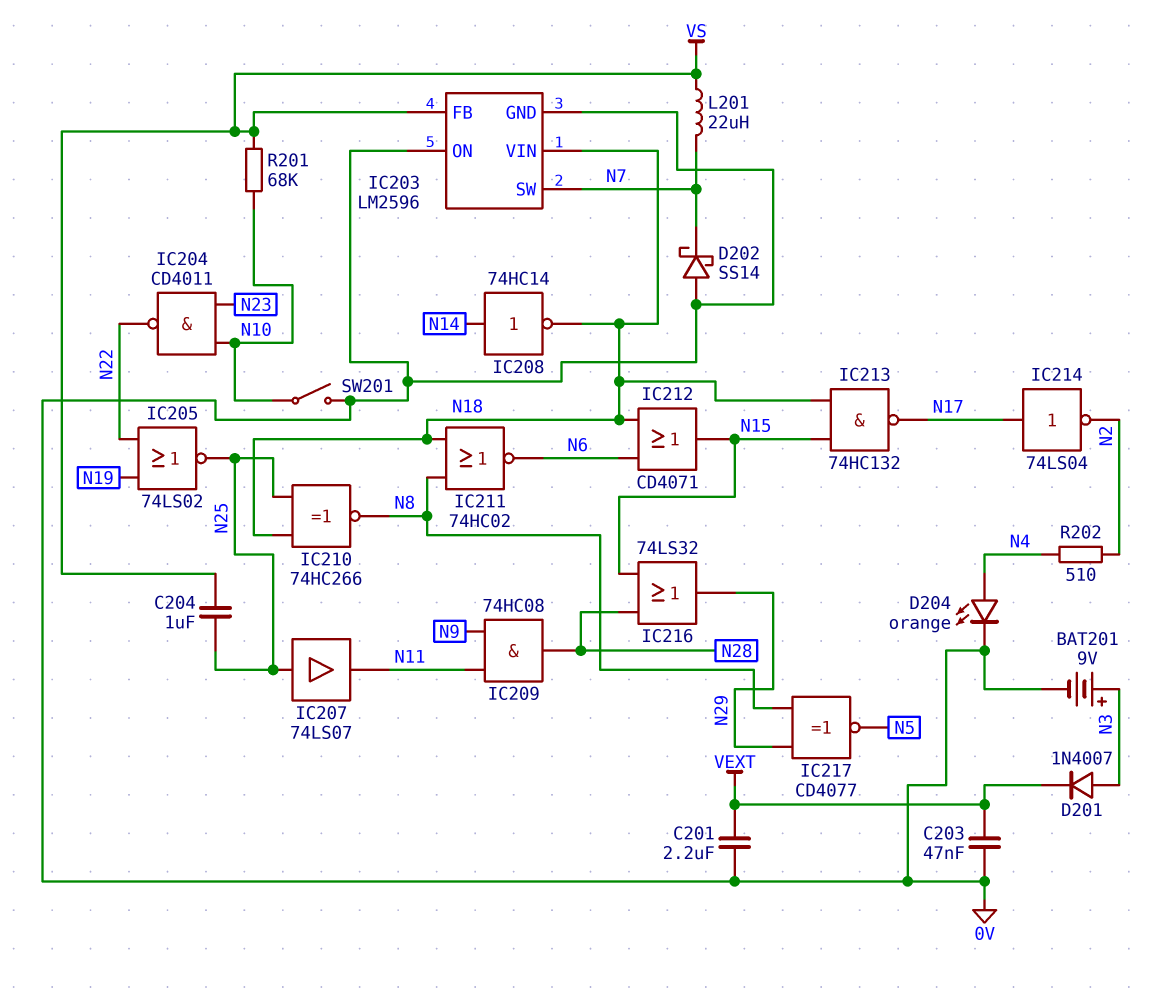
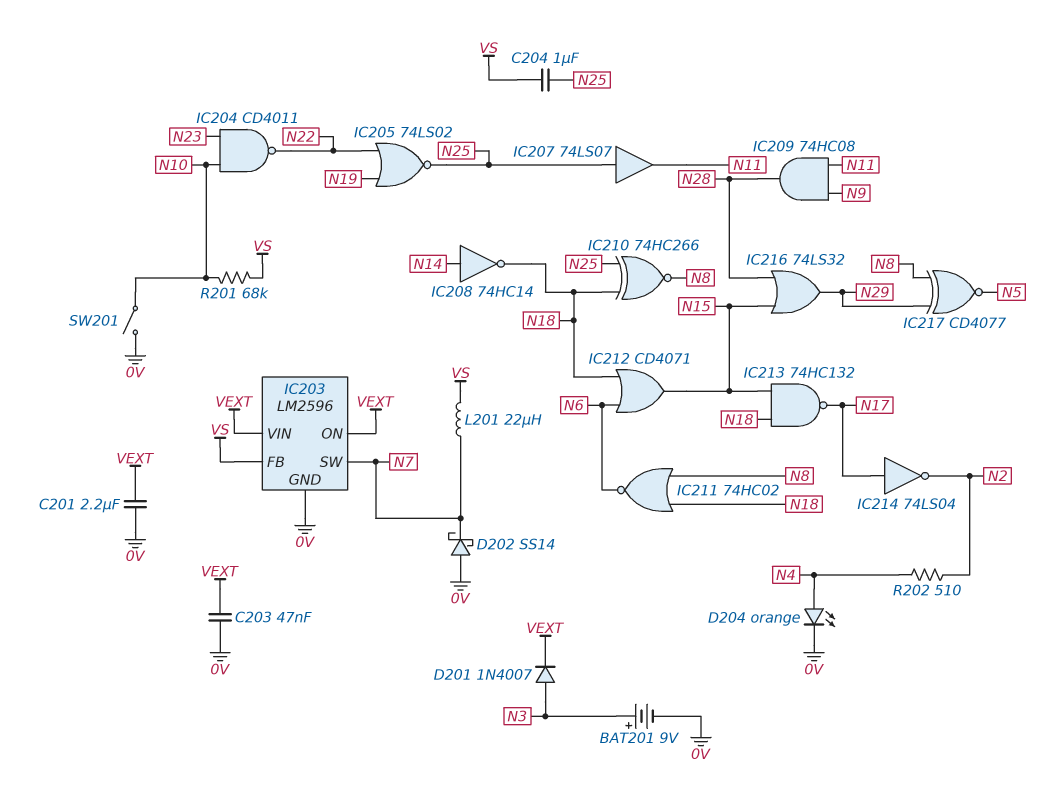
IC203 pin ON: 0V -> VEXT
IC203 pin VIN: N18 -> VEXT

